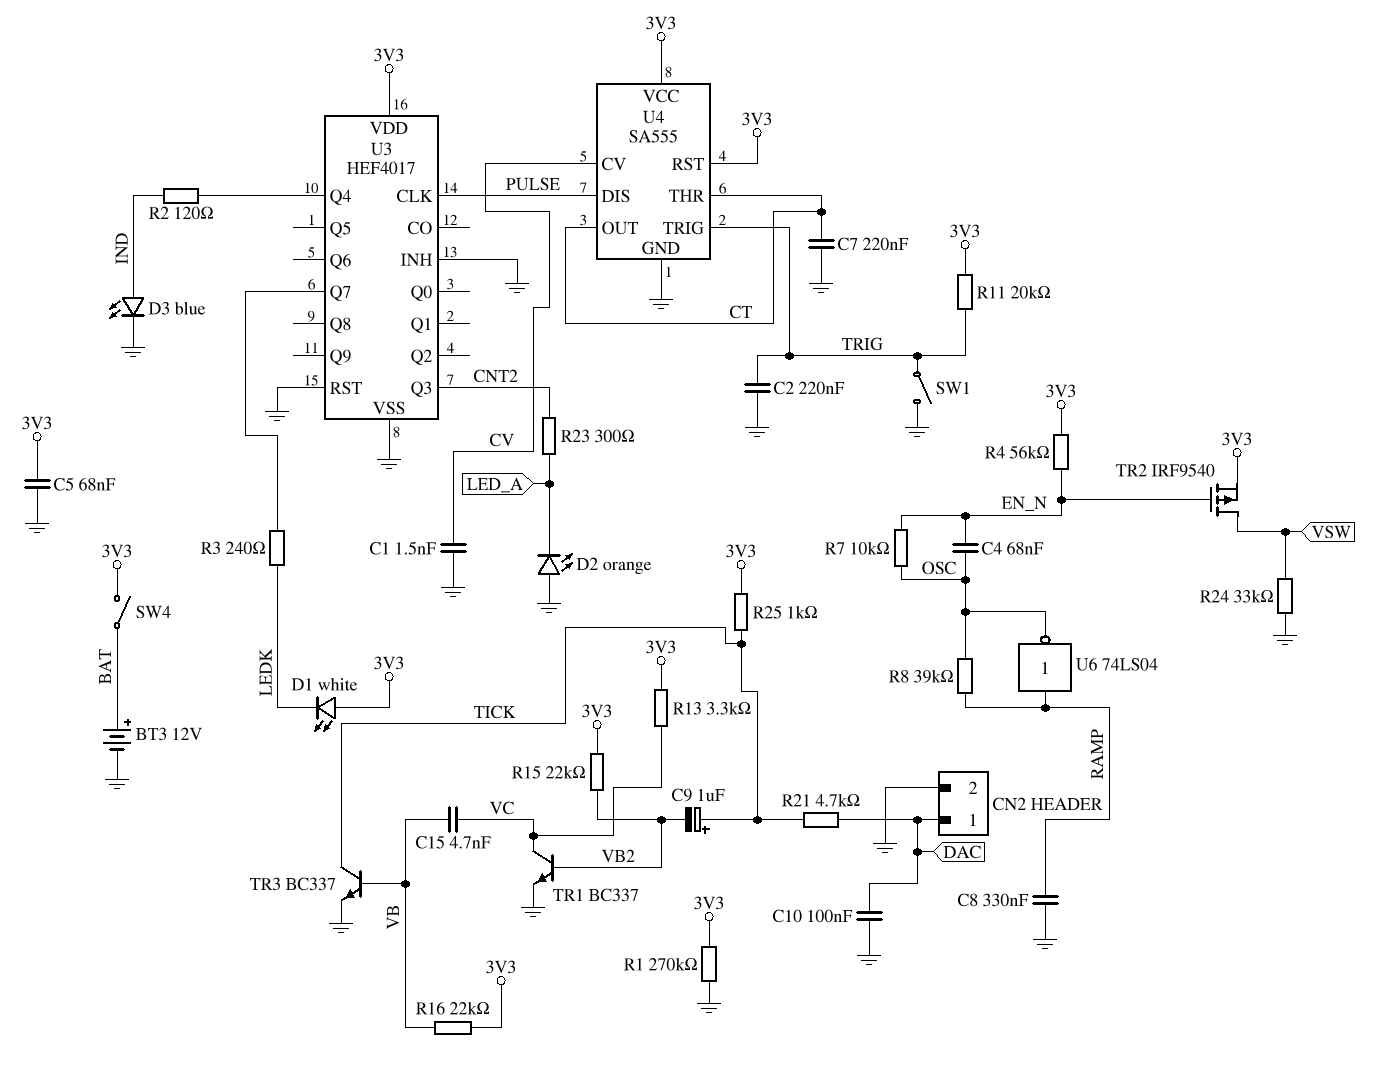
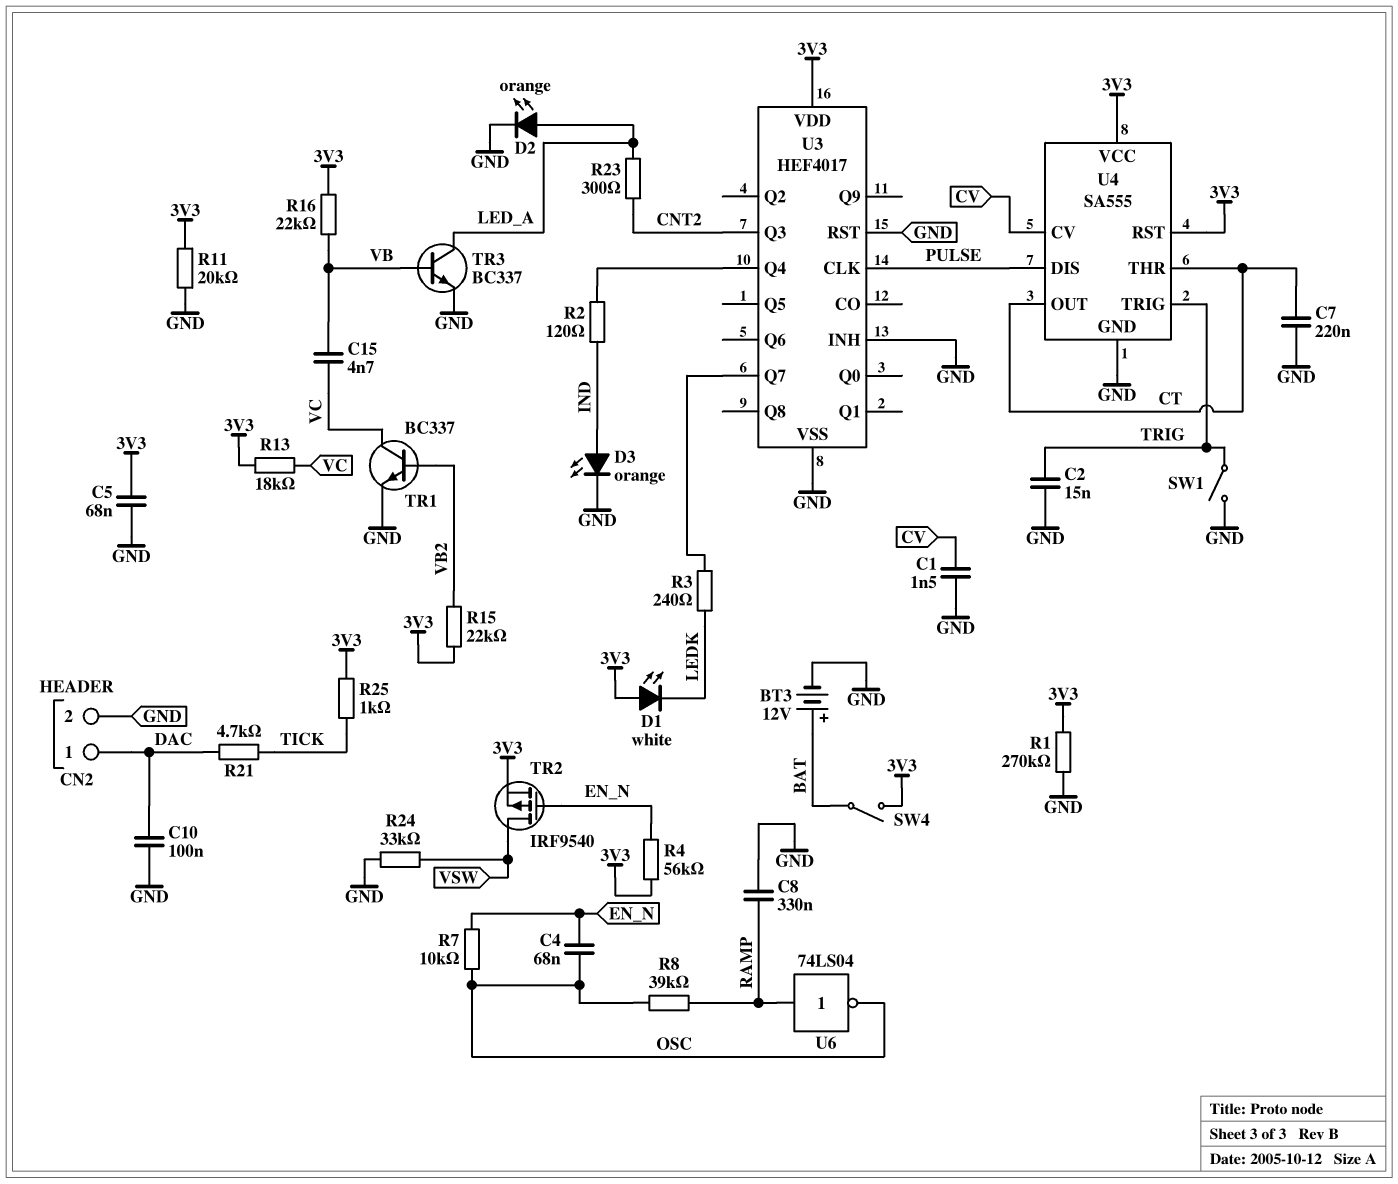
C2: 220nF (GND, TRIG) -> 15nF (GND, TRIG)
C9: 1uF (plus TICK, minus VB2) -> none
D2: LED orange (A GND, K LED_A) -> LED orange (A LED_A, K GND)
D3: LED blue (A IND, K GND) -> LED orange (A IND, K GND)
R11: 20k (3V3, TRIG) -> 20k (3V3, GND)
R13: 3.3k (3V3, VC) -> 18k (3V3, VC)
TR3: NPN BC337 (B VB, C TICK, E GND) -> NPN BC337 (B VB, C LED_A, E GND)

